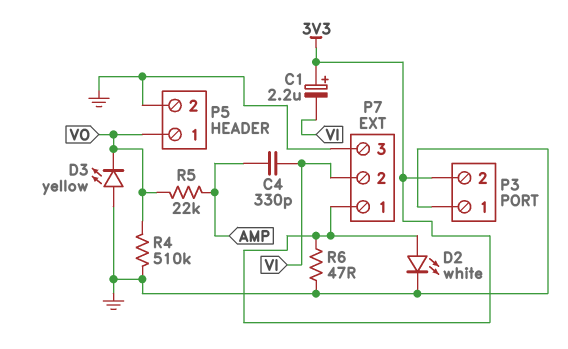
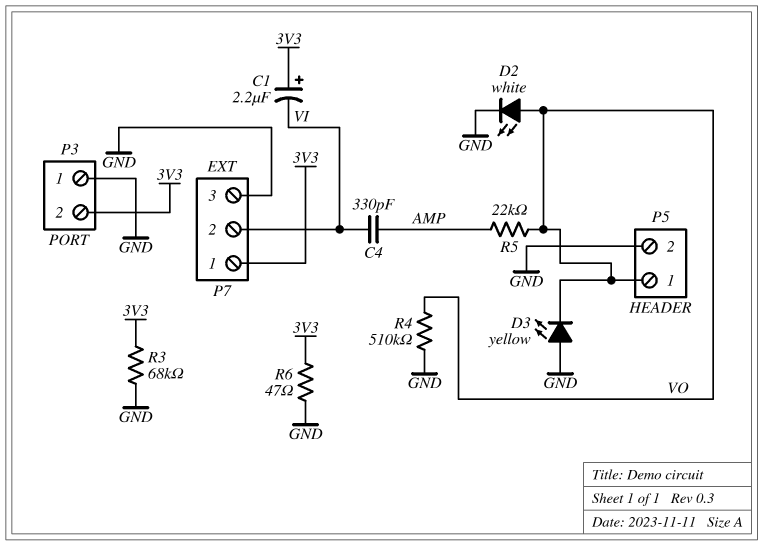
D2: LED white (A 3V3, K GND) -> LED white (A VO, K GND)
R3: none -> 68k (3V3, GND)

